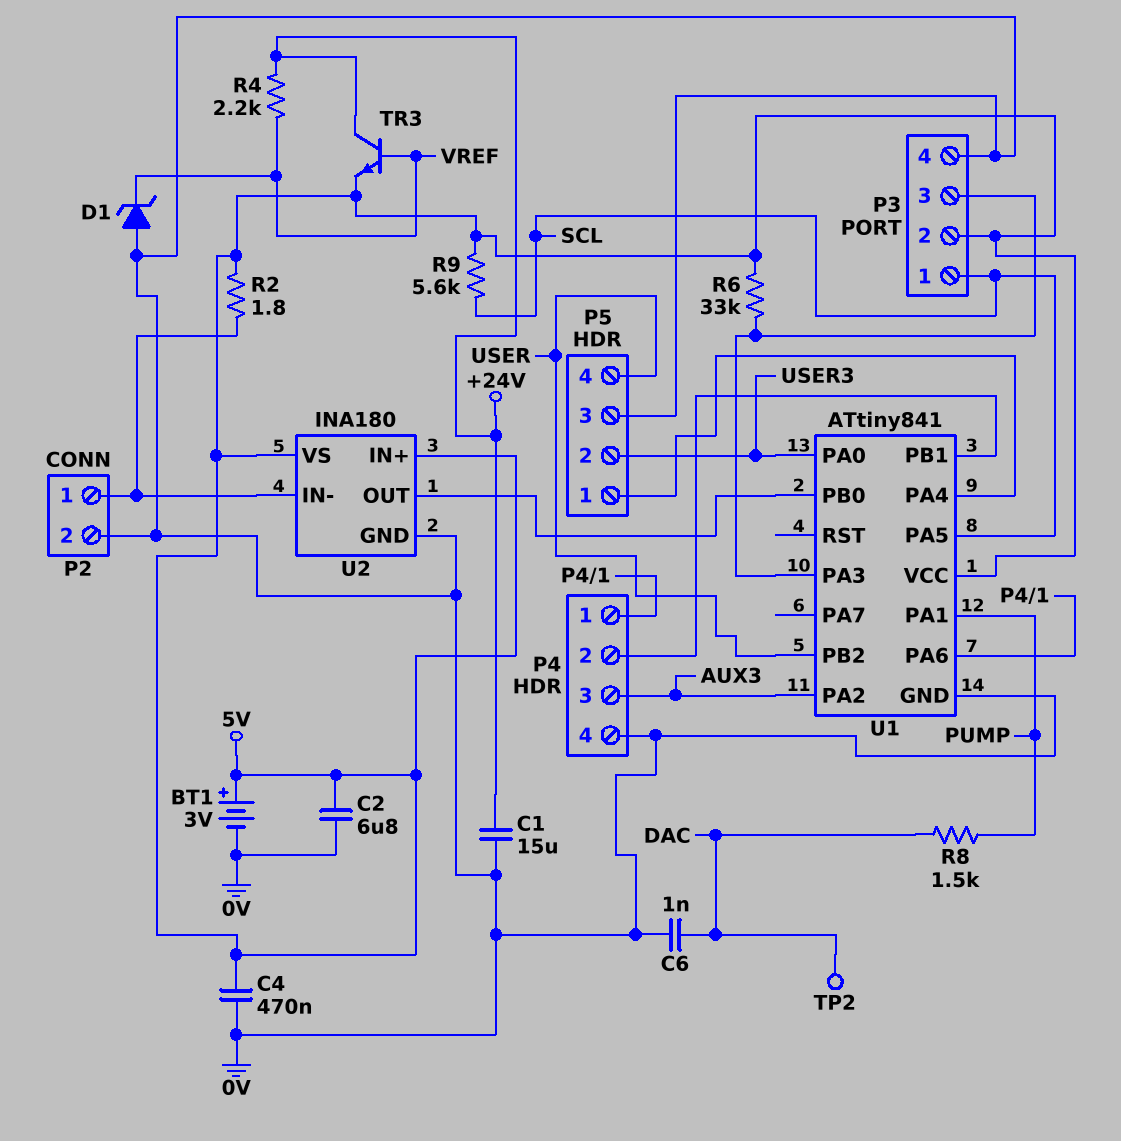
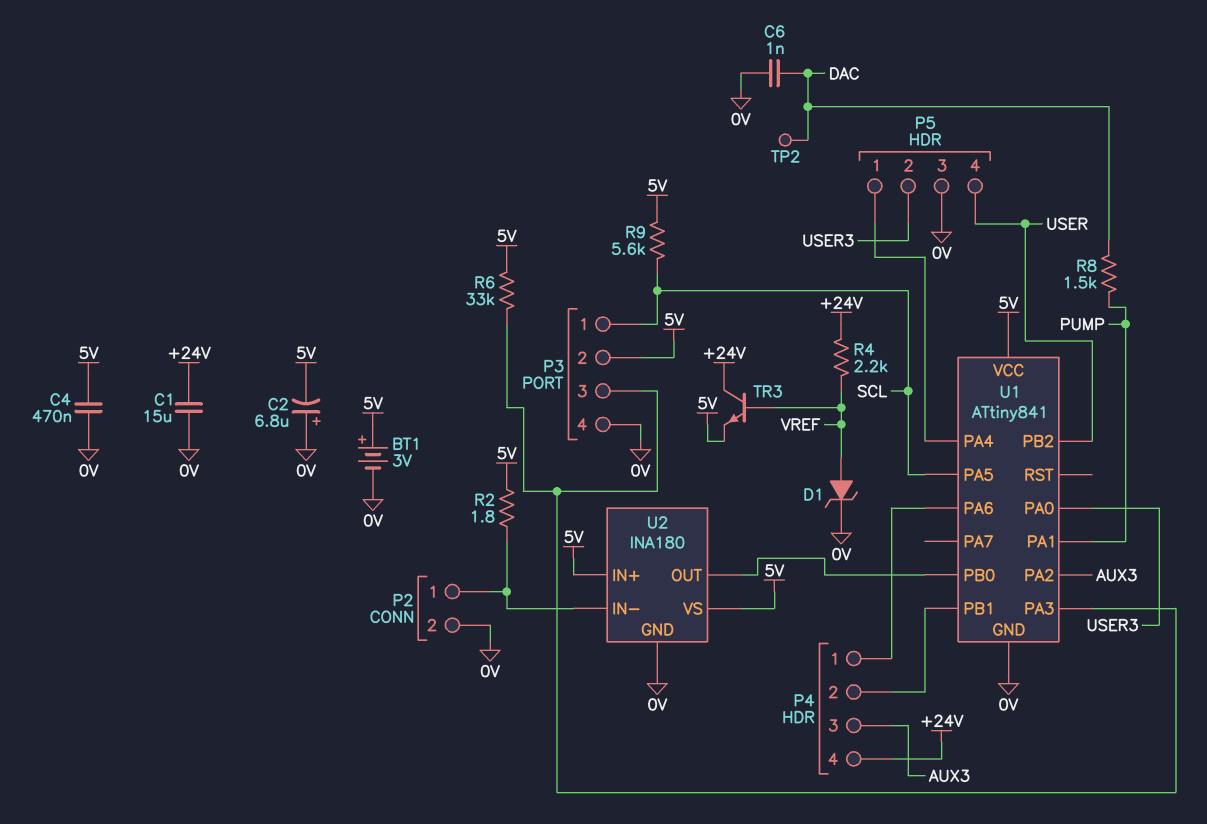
C2: 6.8uF (0V, 5V) -> 6.8uF (plus 0V, minus 5V)
D1: zener (A 0V, K VREF) -> zener (A VREF, K 0V)
P4 pin 4: 0V -> +24V

